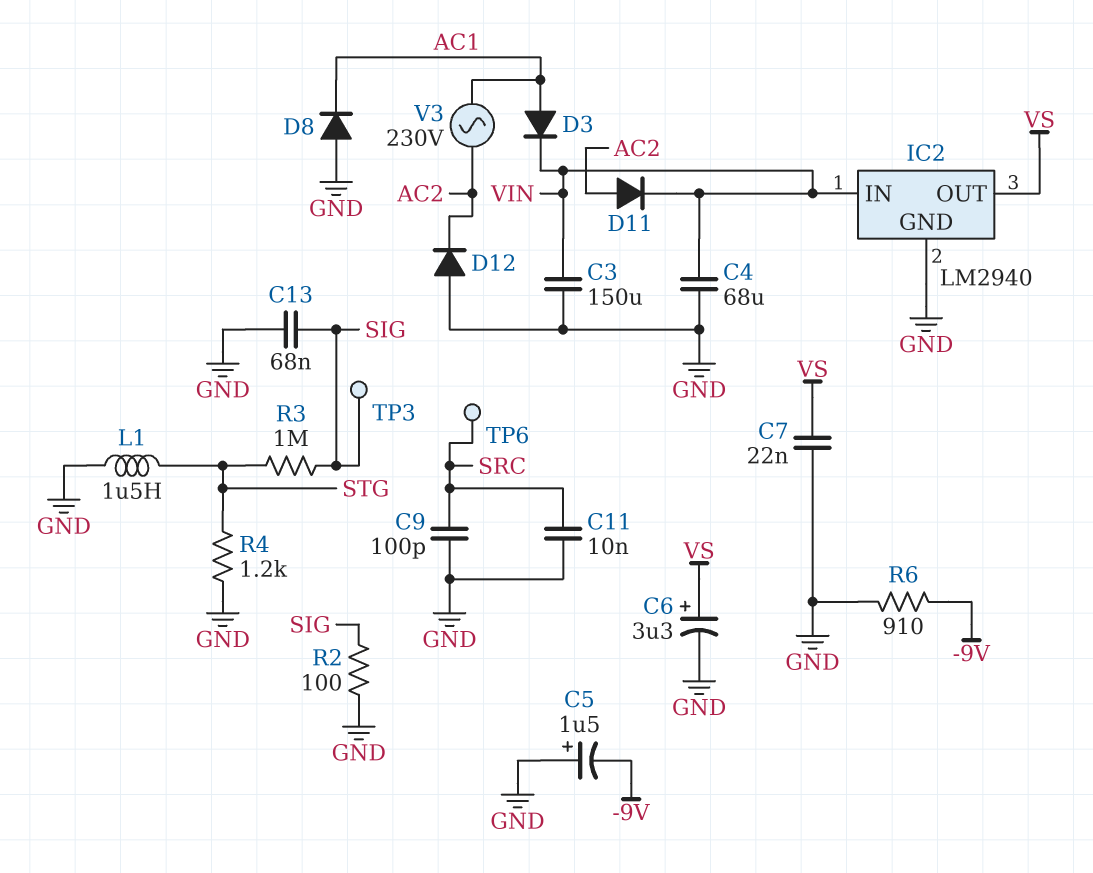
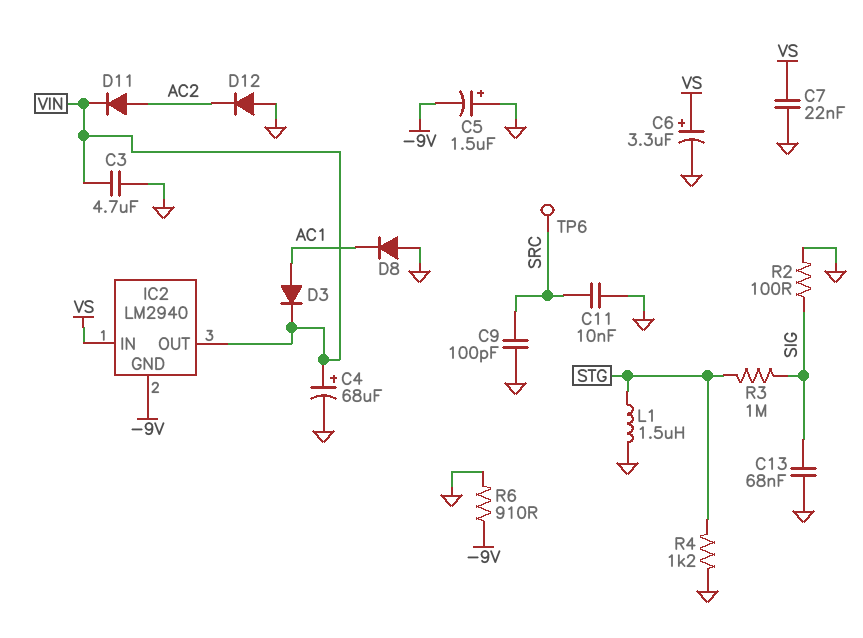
C3: 150uF (GND, VIN) -> 4.7uF (GND, VIN)
C4: 68uF (GND, VIN) -> 68uF (plus VIN, minus GND)
IC2 pin GND: GND -> -9V
IC2 pin IN: VIN -> VS
IC2 pin OUT: VS -> VIN
TP3: test point (SIG) -> none
V3: AC 230V (AC1, AC2) -> none

